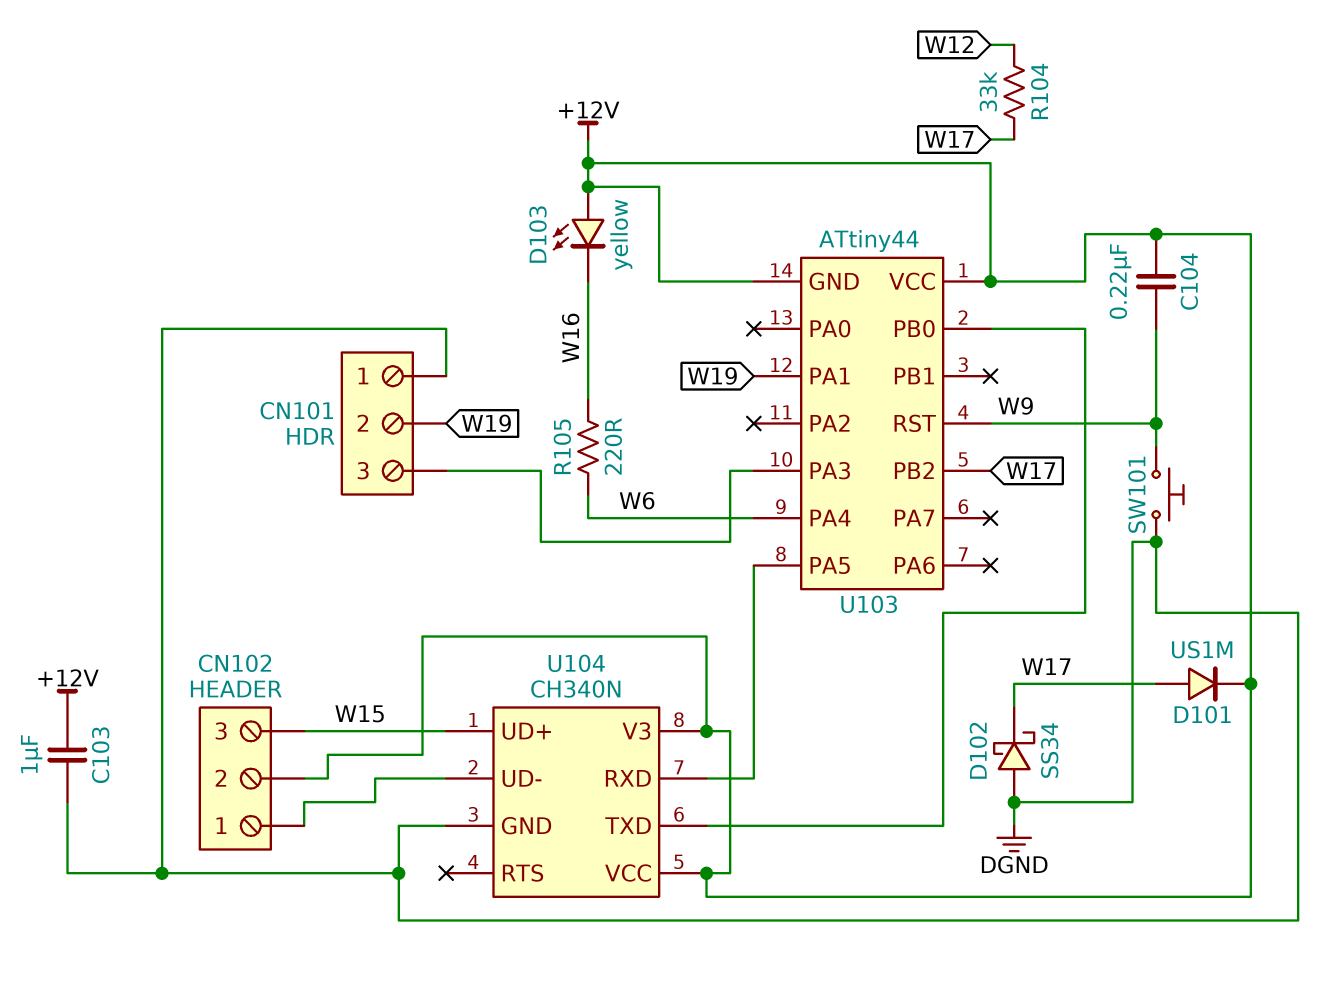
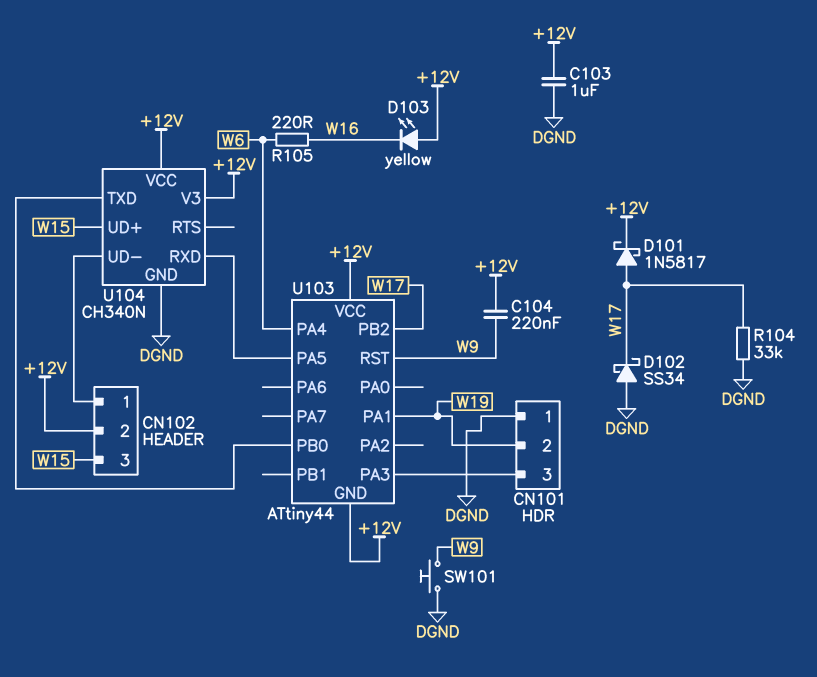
D101: diode US1M (A W17, K +12V) -> schottky 1N5817 (A W17, K +12V)
R104: 33k (W12, W17) -> 33k (DGND, W17)

